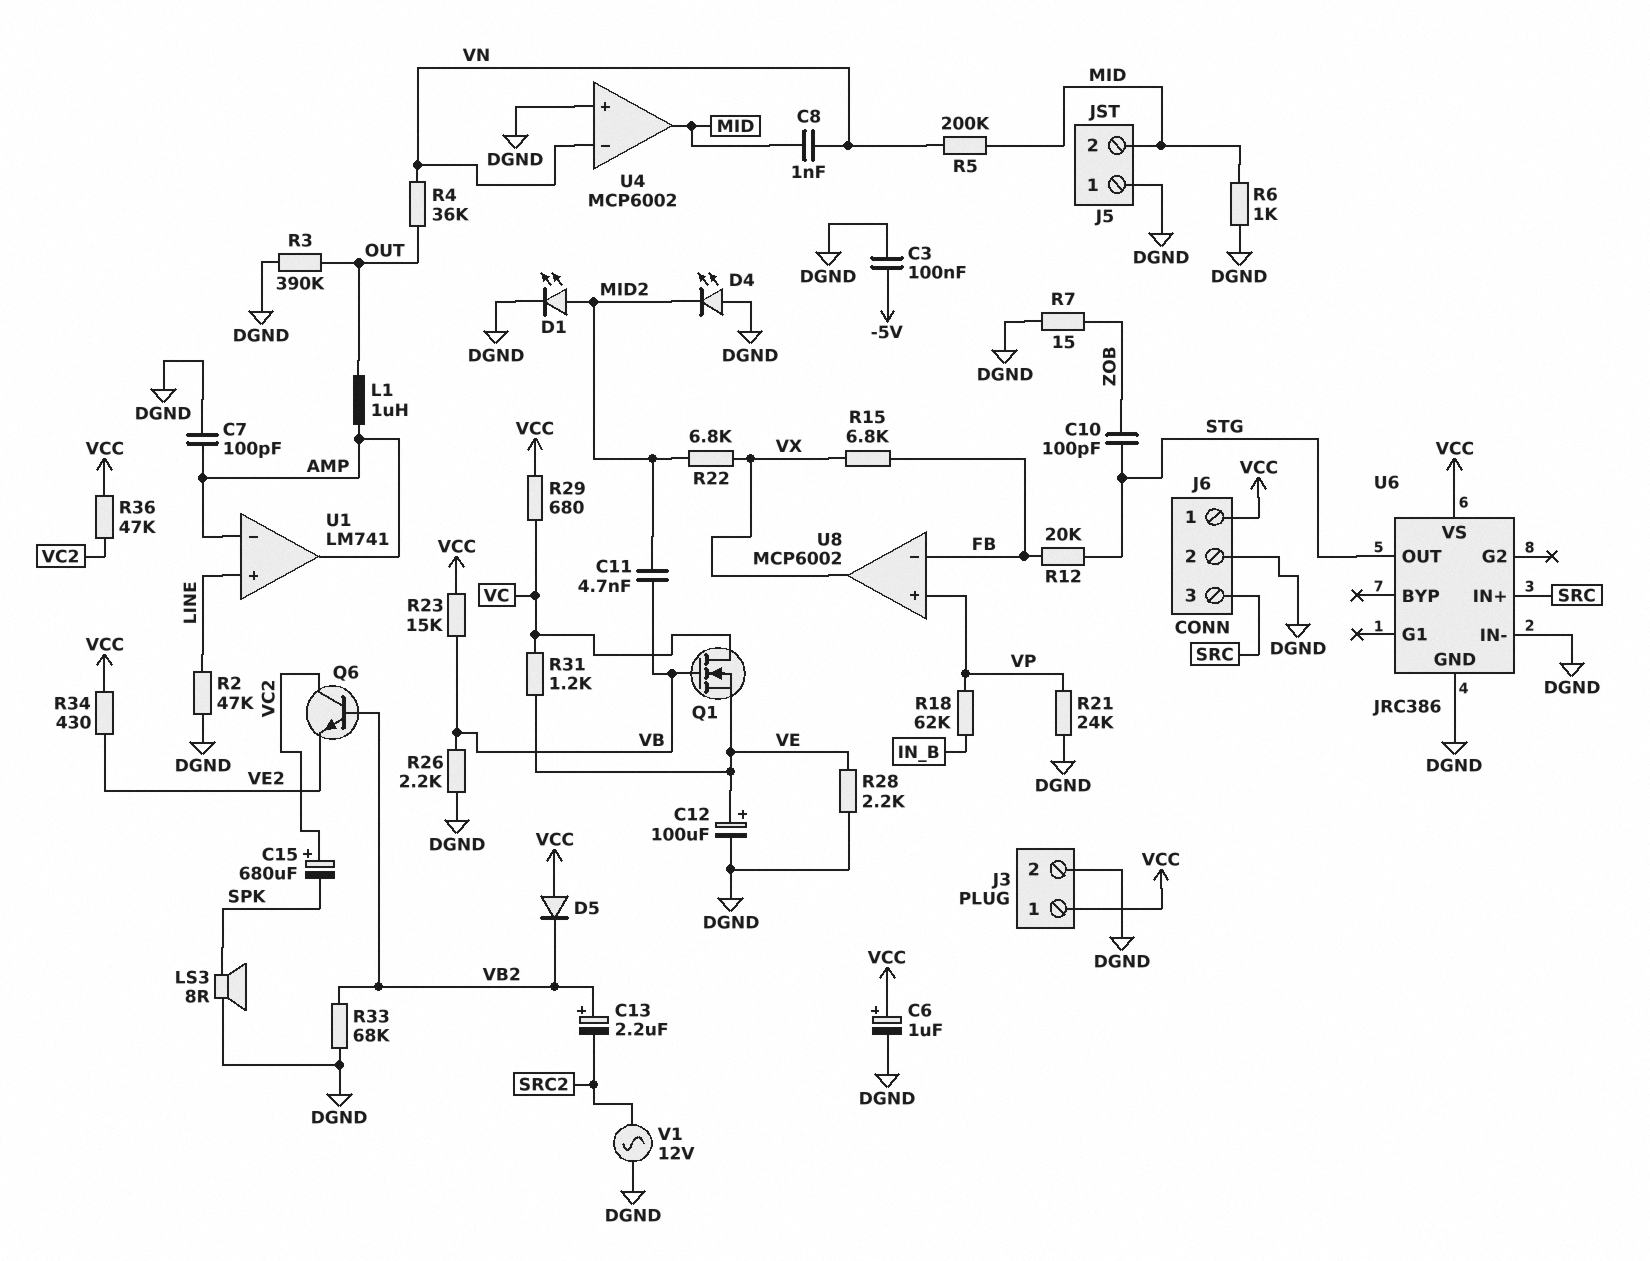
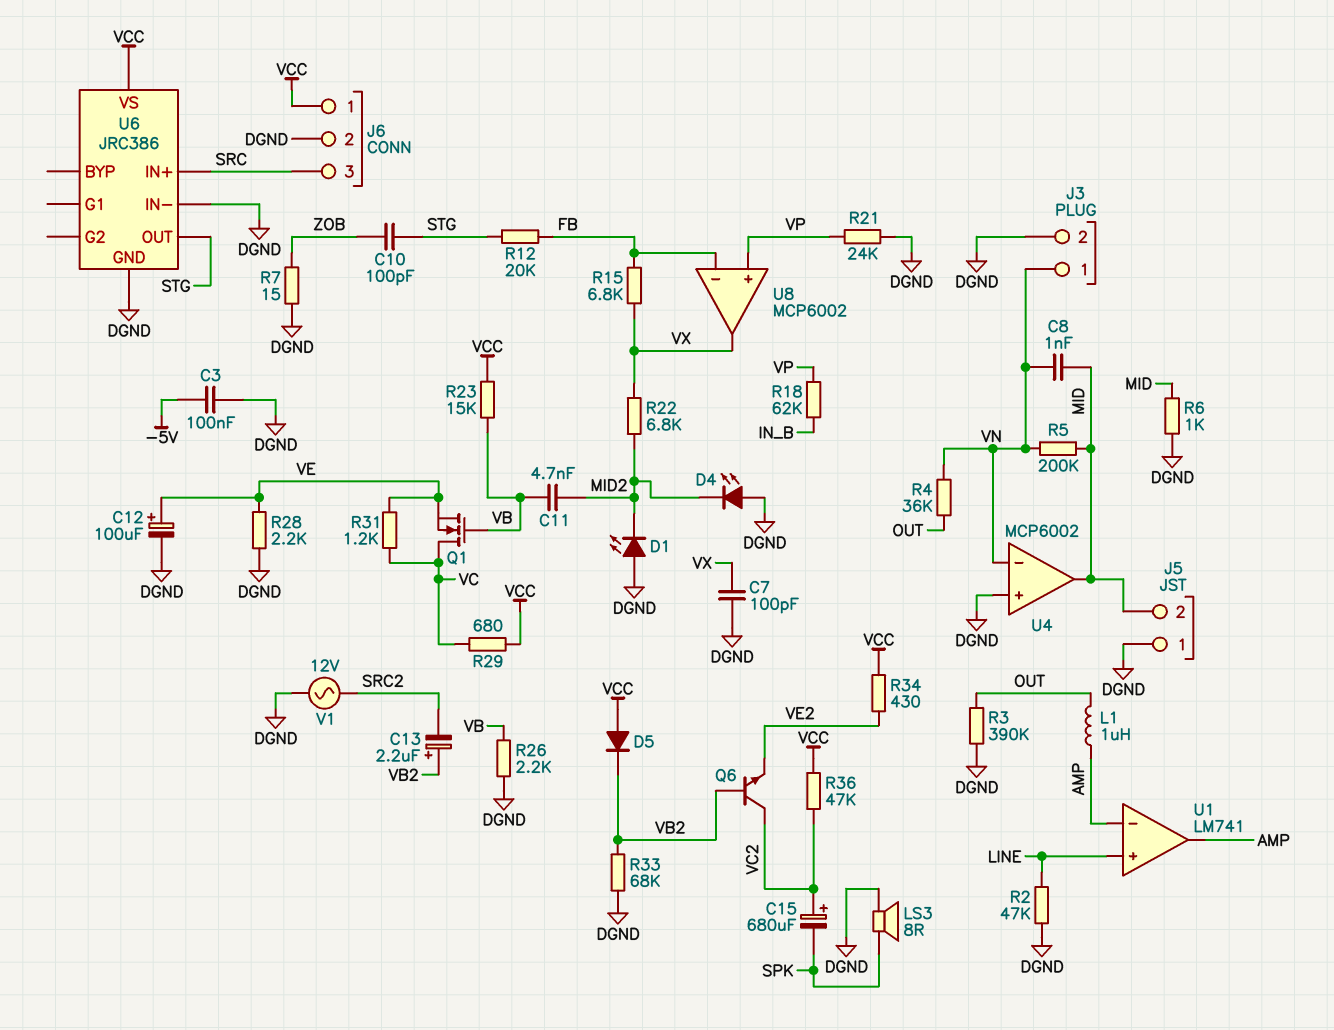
C6: 1uF (plus VCC, minus DGND) -> none
C7: 100pF (AMP, DGND) -> 100pF (DGND, VX)
D1: LED (A MID2, K DGND) -> LED (A DGND, K MID2)
J3 pin 1: VCC -> VN

